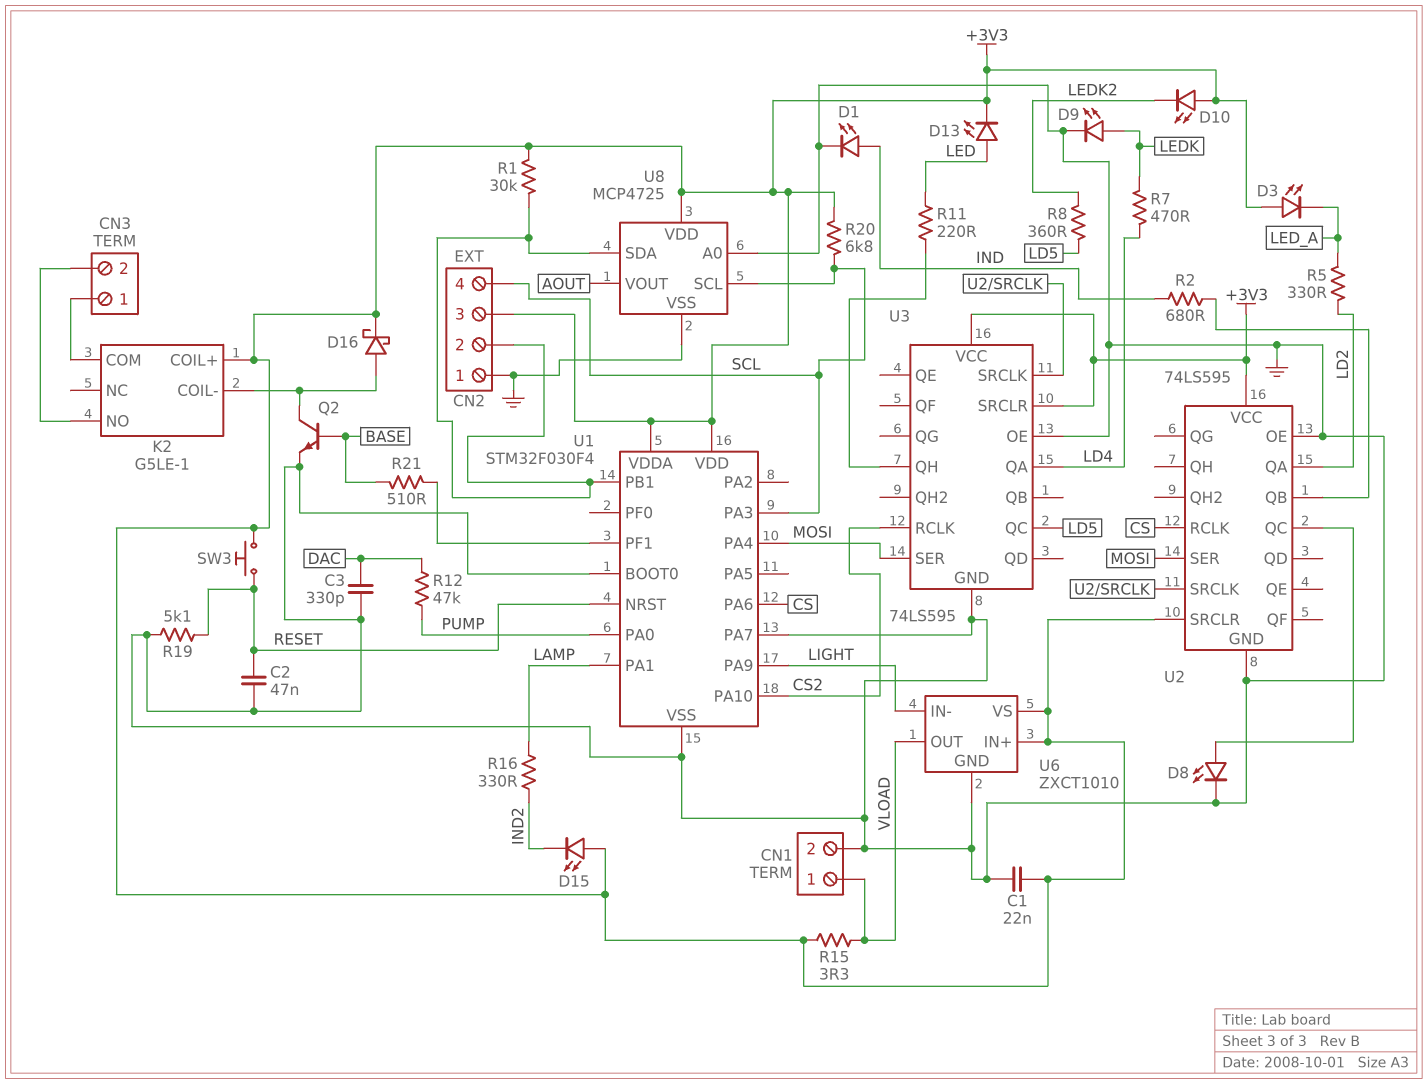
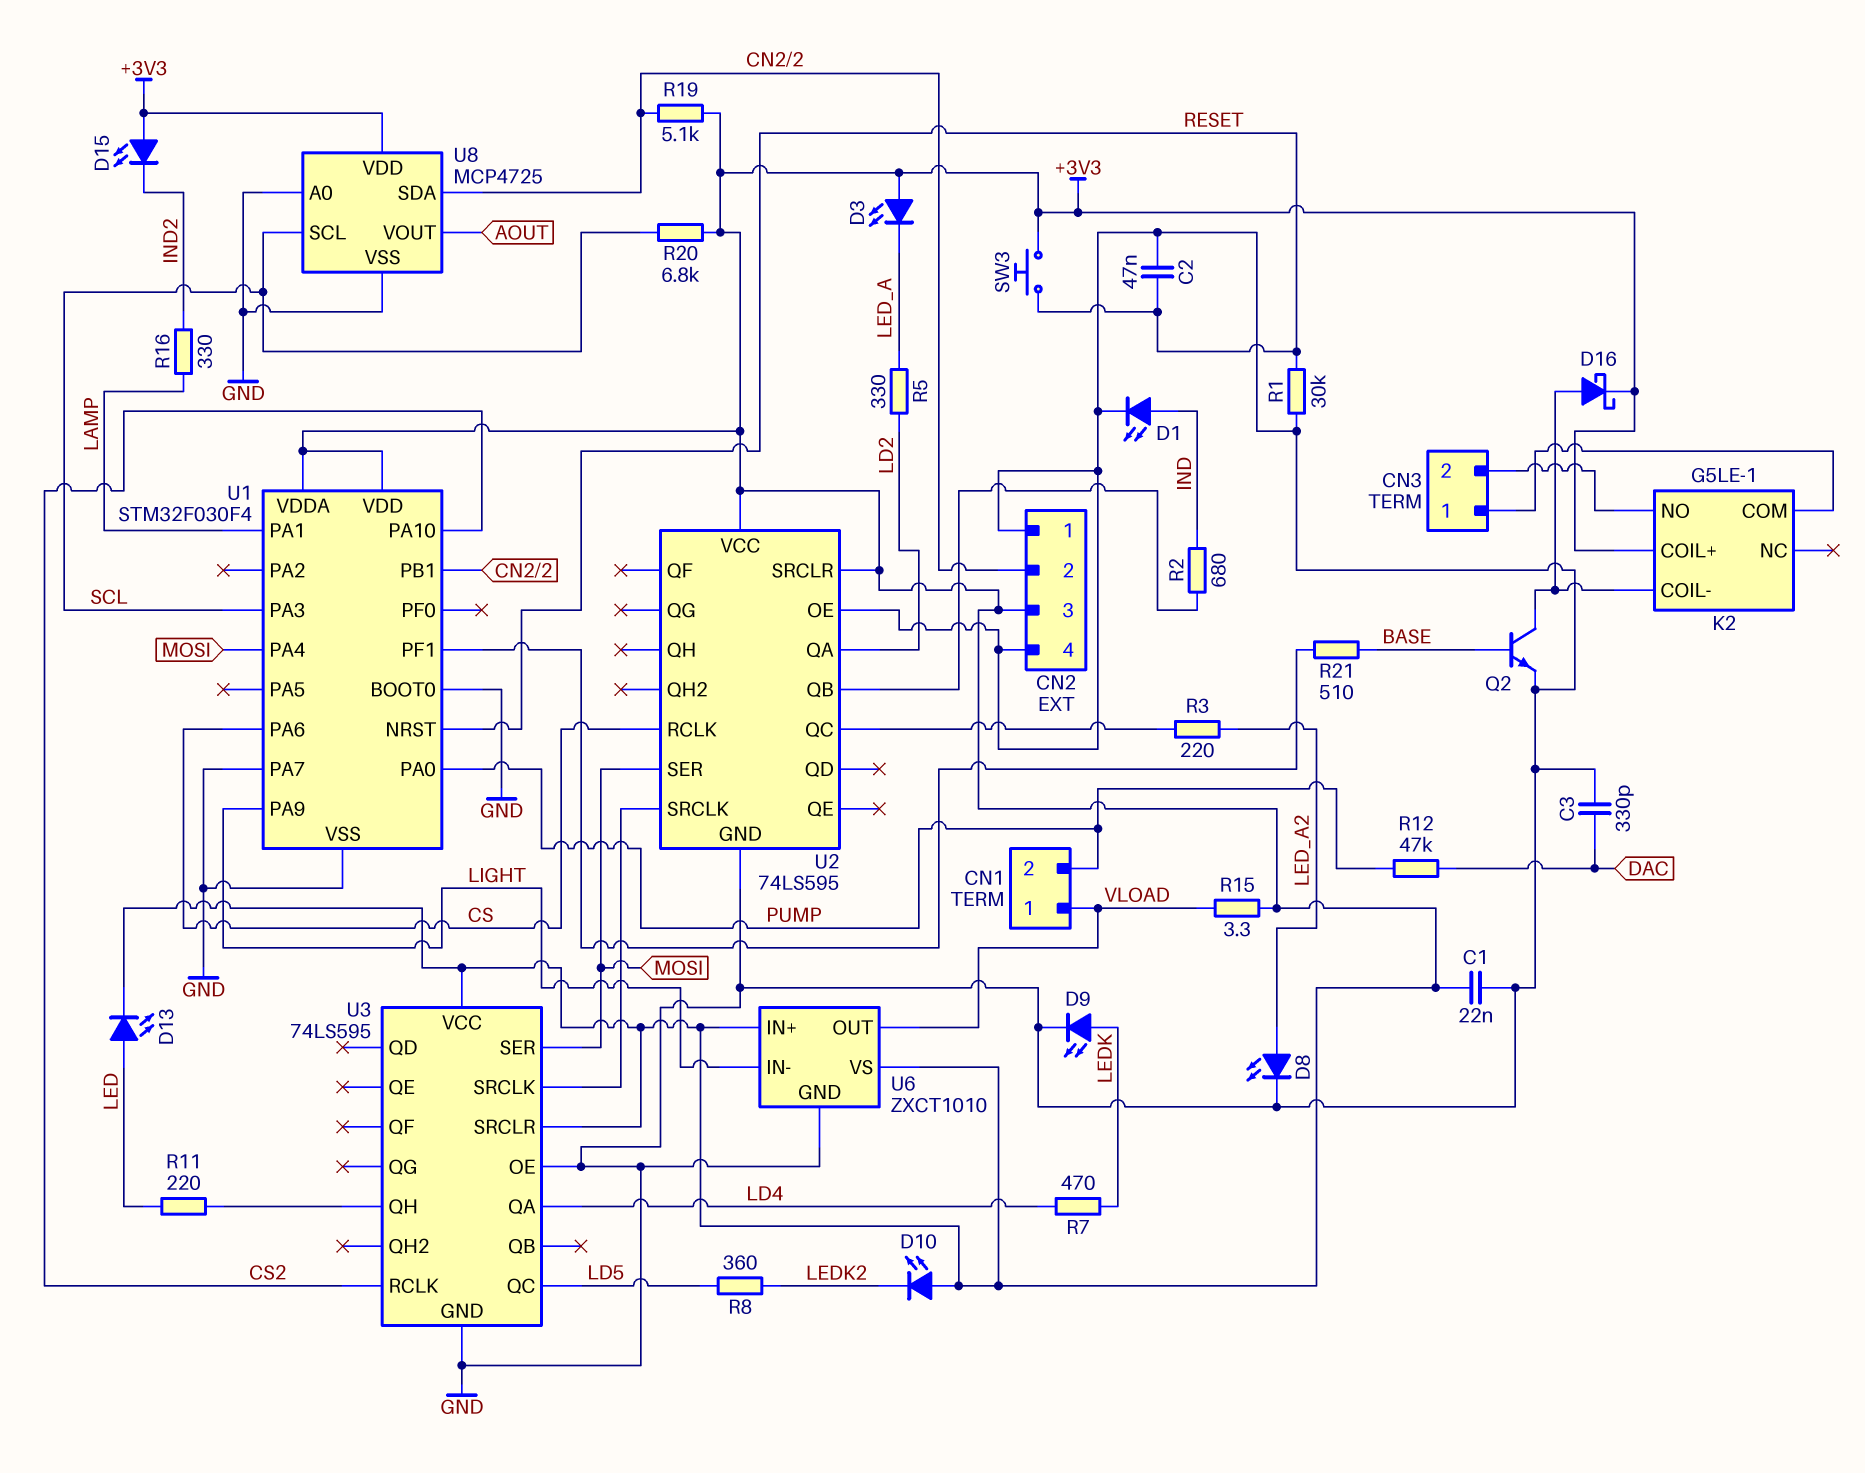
CN1 pin 2: GND -> PUMP
CN2 pin 4: SCL -> GND
D8: LED (A U2/QC, K GND) -> LED (A LED_A2, K GND)
R1: 30k (+3V3, CN2/2) -> 30k (GND, RESET)
R3: none -> 220 (LED_A2, U2/QC)
R19: 5.1k (GND, RESET) -> 5.1k (+3V3, CN2/2)

